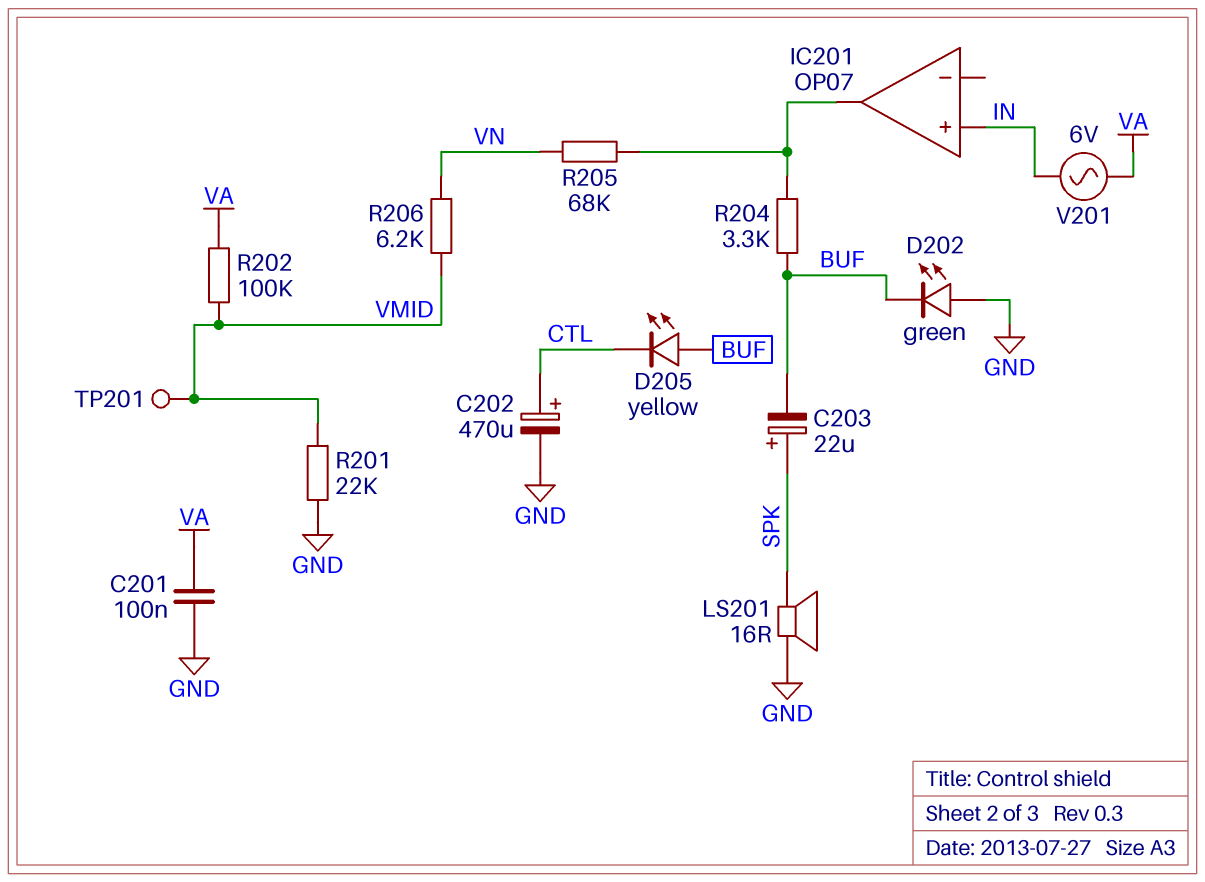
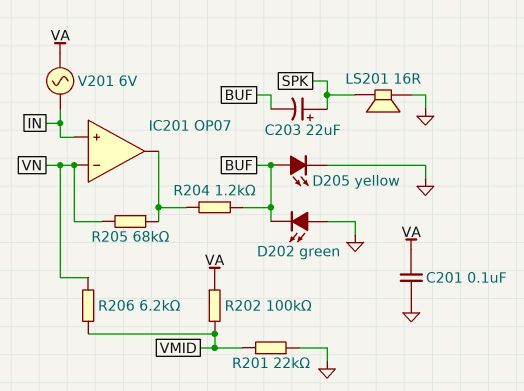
C202: 470uF (plus CTL, minus GND) -> none
D205: LED yellow (A BUF, K CTL) -> LED yellow (A BUF, K GND)
IC201 pin in-: none -> VN
R204: 3.3k (BUF, IC201/out) -> 1.2k (BUF, IC201/out)
TP201: test point (VMID) -> none

